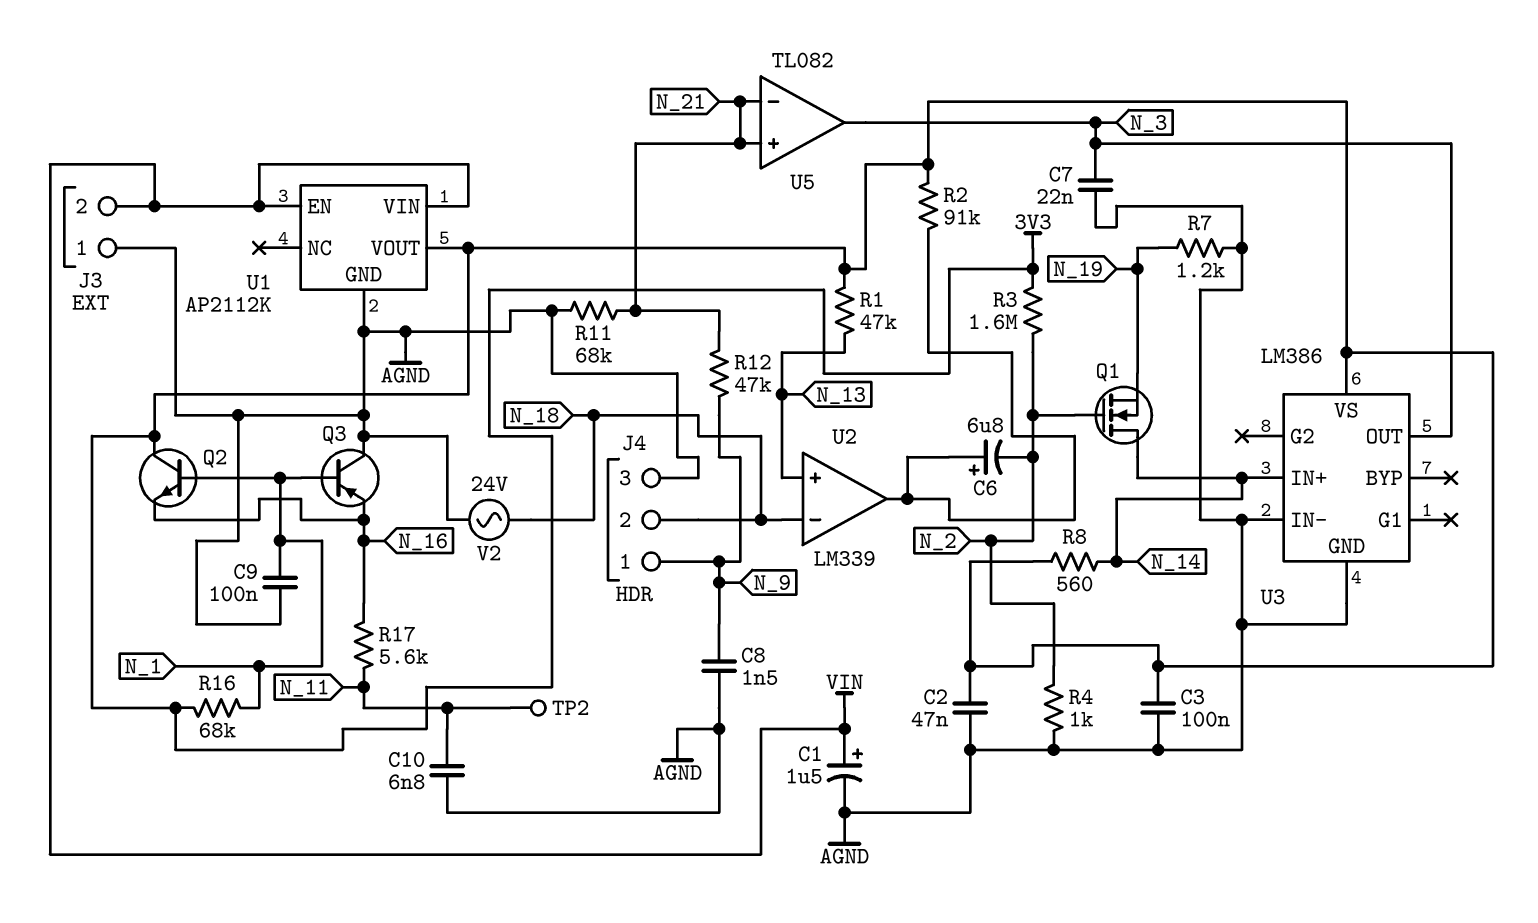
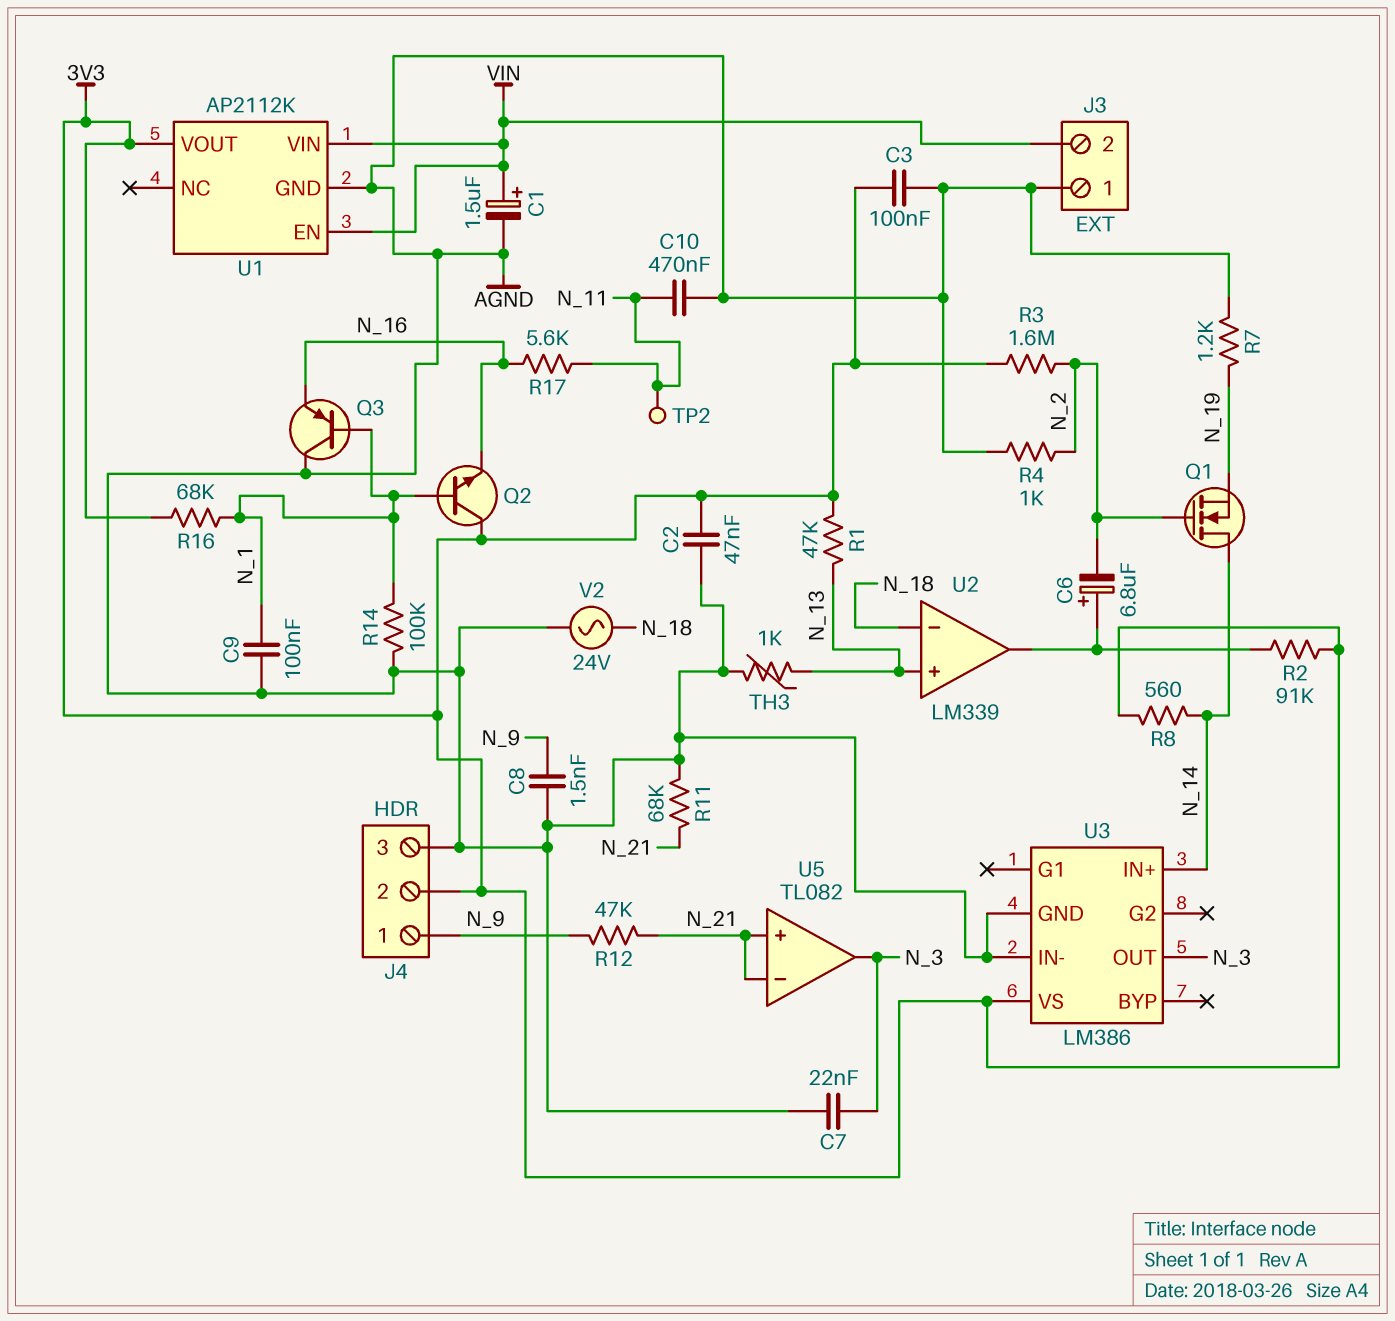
C10: 6.8nF (AGND, N_11) -> 470nF (AGND, N_11)
J4 pin 2: N_18 -> 3V3
R14: none -> 100k (AGND, N_1)
TH3: none -> 1k (AGND, N_13)

